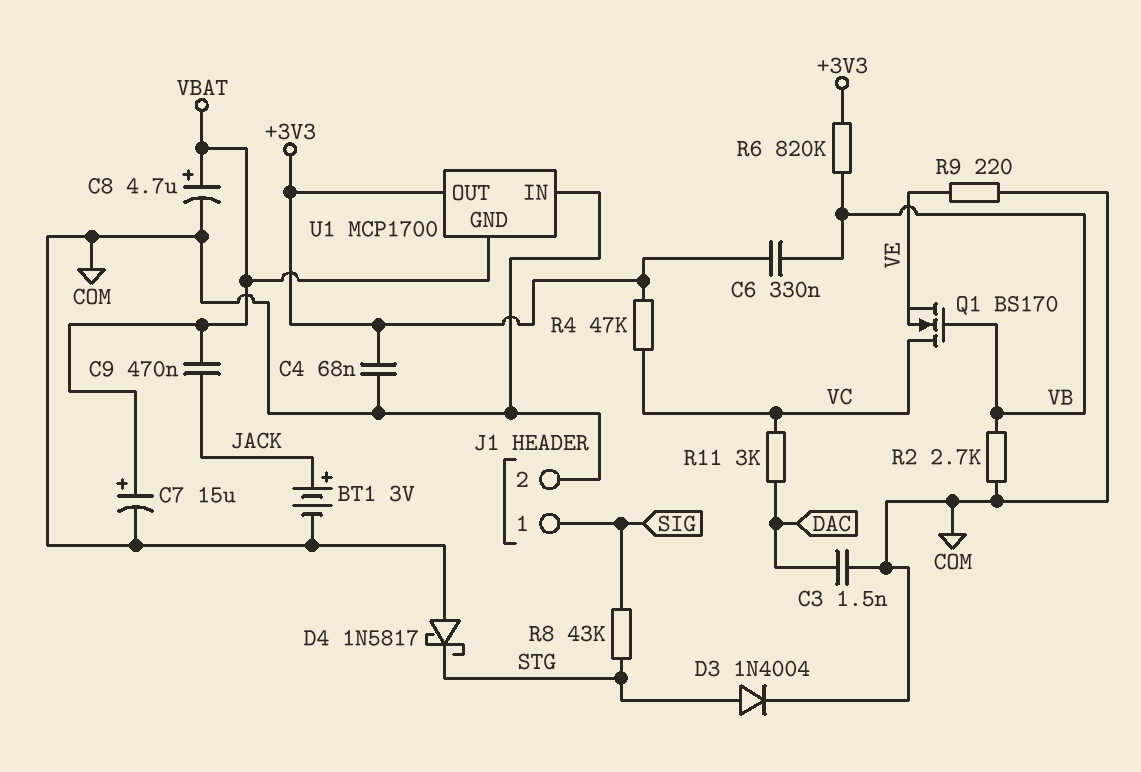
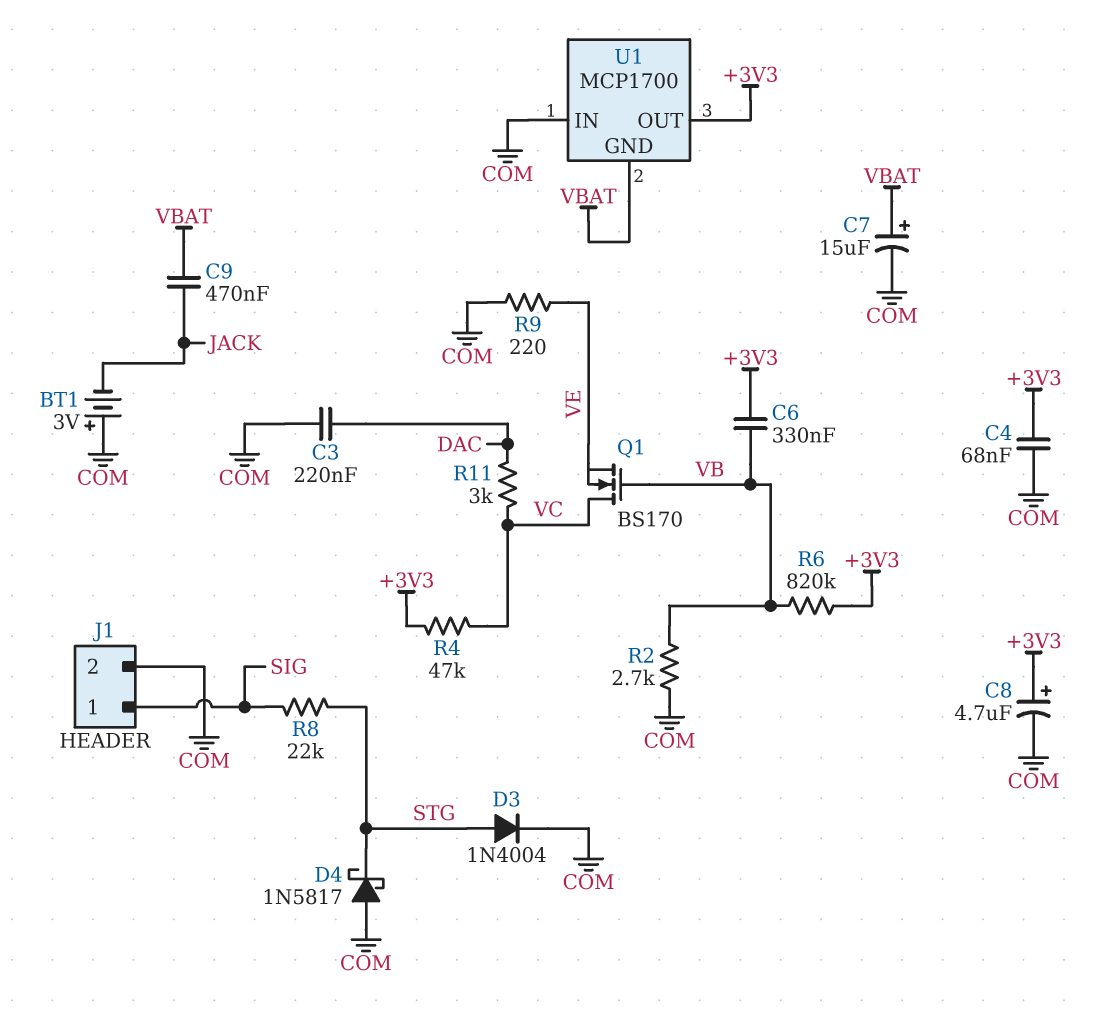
BT1: 3V (plus JACK, minus COM) -> 3V (plus COM, minus JACK)
C3: 1.5nF (COM, DAC) -> 220nF (COM, DAC)
C8: 4.7uF (plus VBAT, minus COM) -> 4.7uF (plus +3V3, minus COM)
R8: 43k (SIG, STG) -> 22k (SIG, STG)

